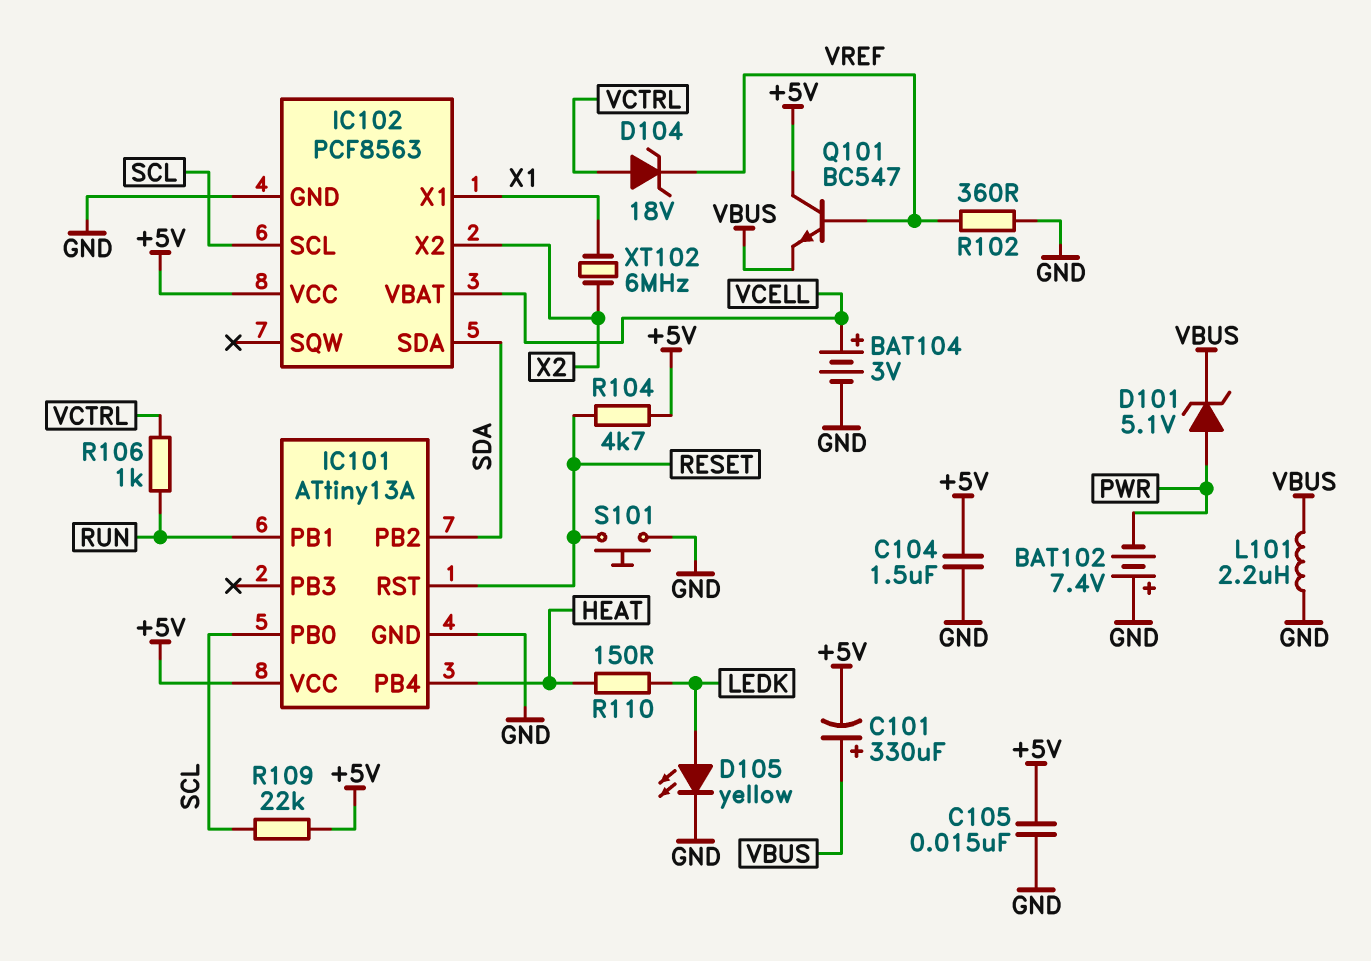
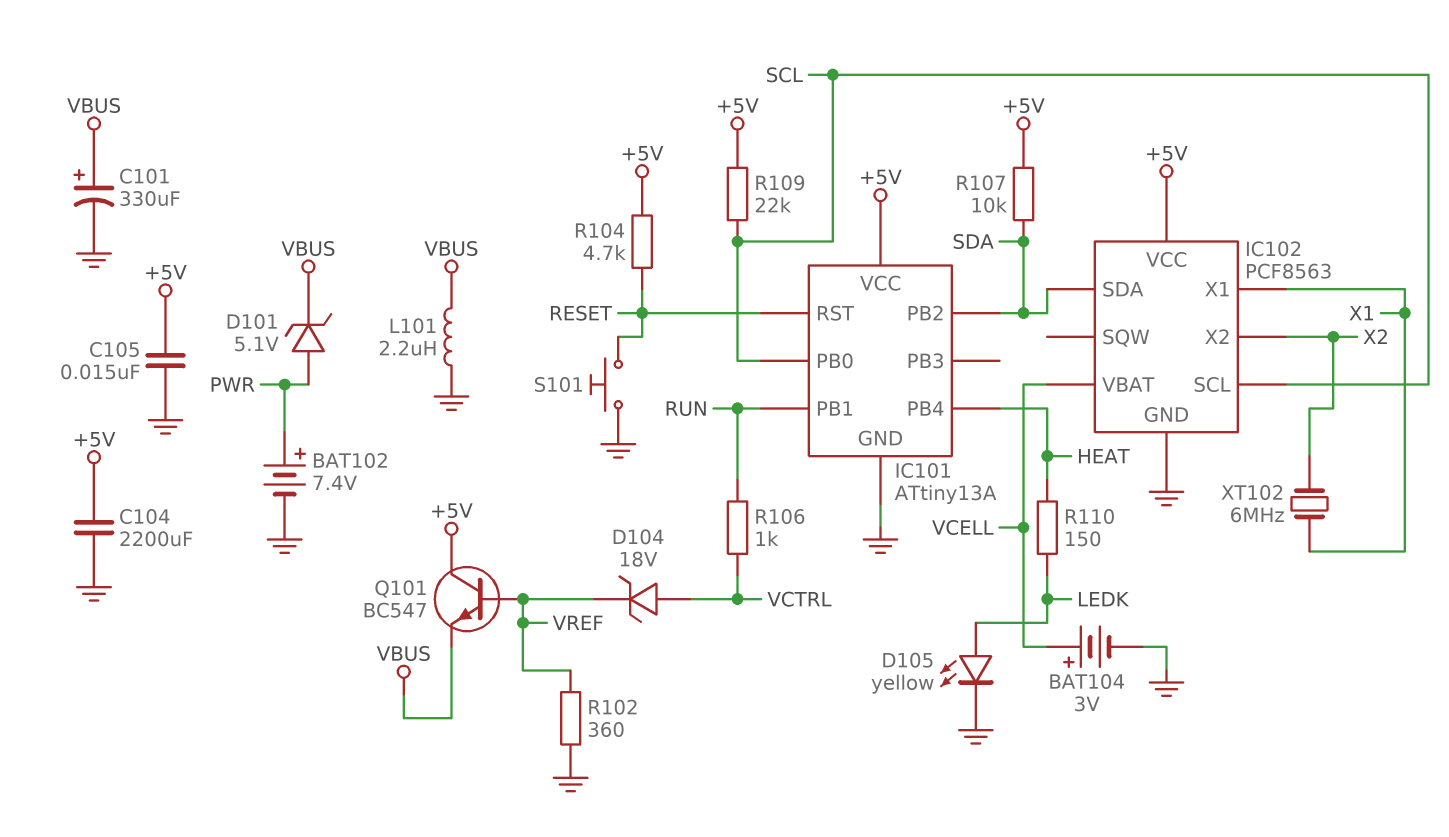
BAT102: 7.4V (plus GND, minus PWR) -> 7.4V (plus PWR, minus GND)
C101: 330uF (plus VBUS, minus +5V) -> 330uF (plus VBUS, minus GND)
C104: 1.5uF (+5V, GND) -> 2200uF (+5V, GND)
R107: none -> 10k (+5V, SDA)

